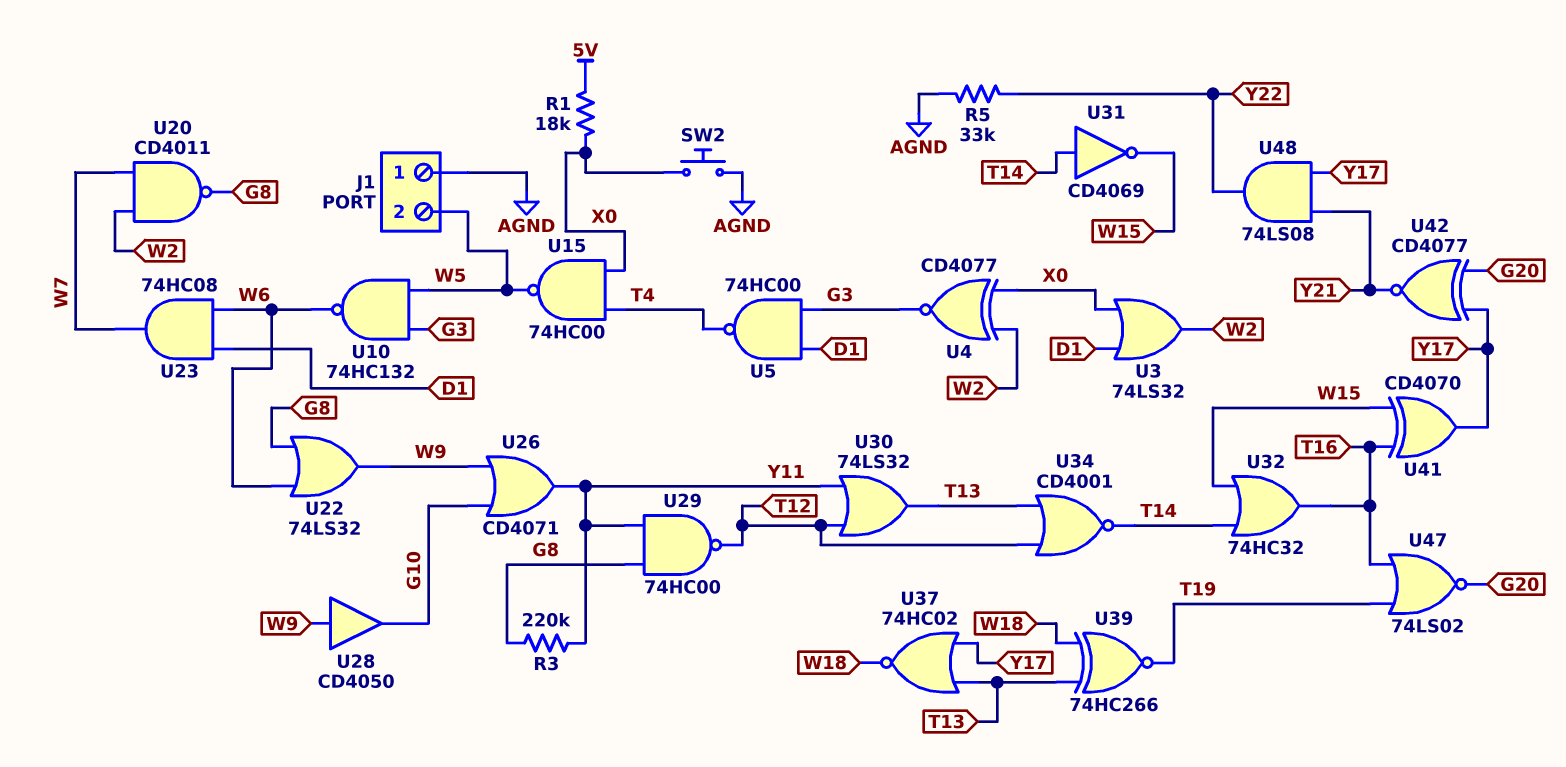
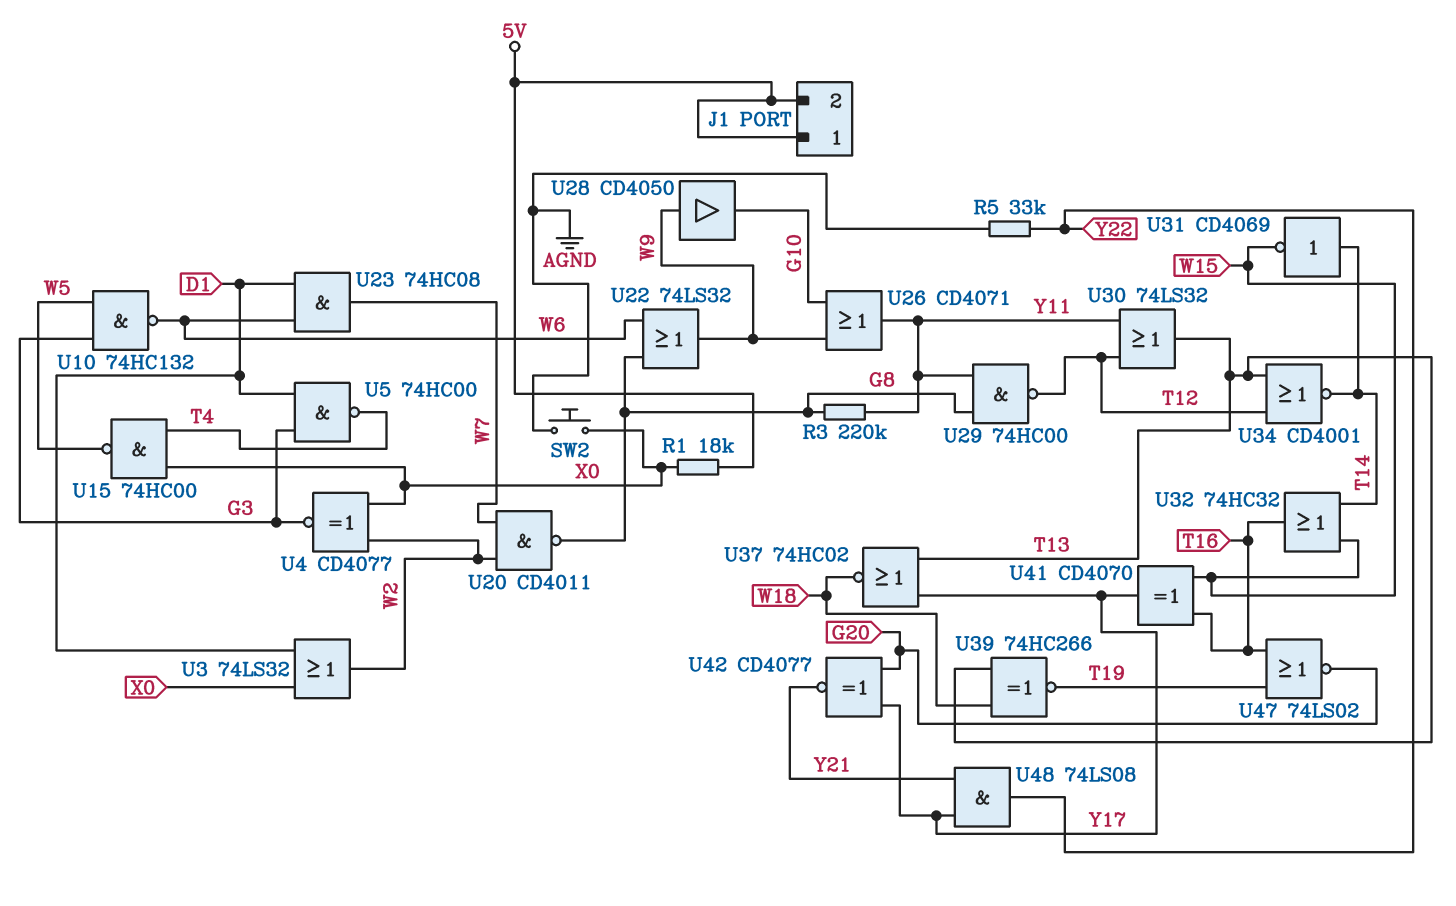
J1 pin 1: AGND -> 5V
J1 pin 2: W5 -> 5V

